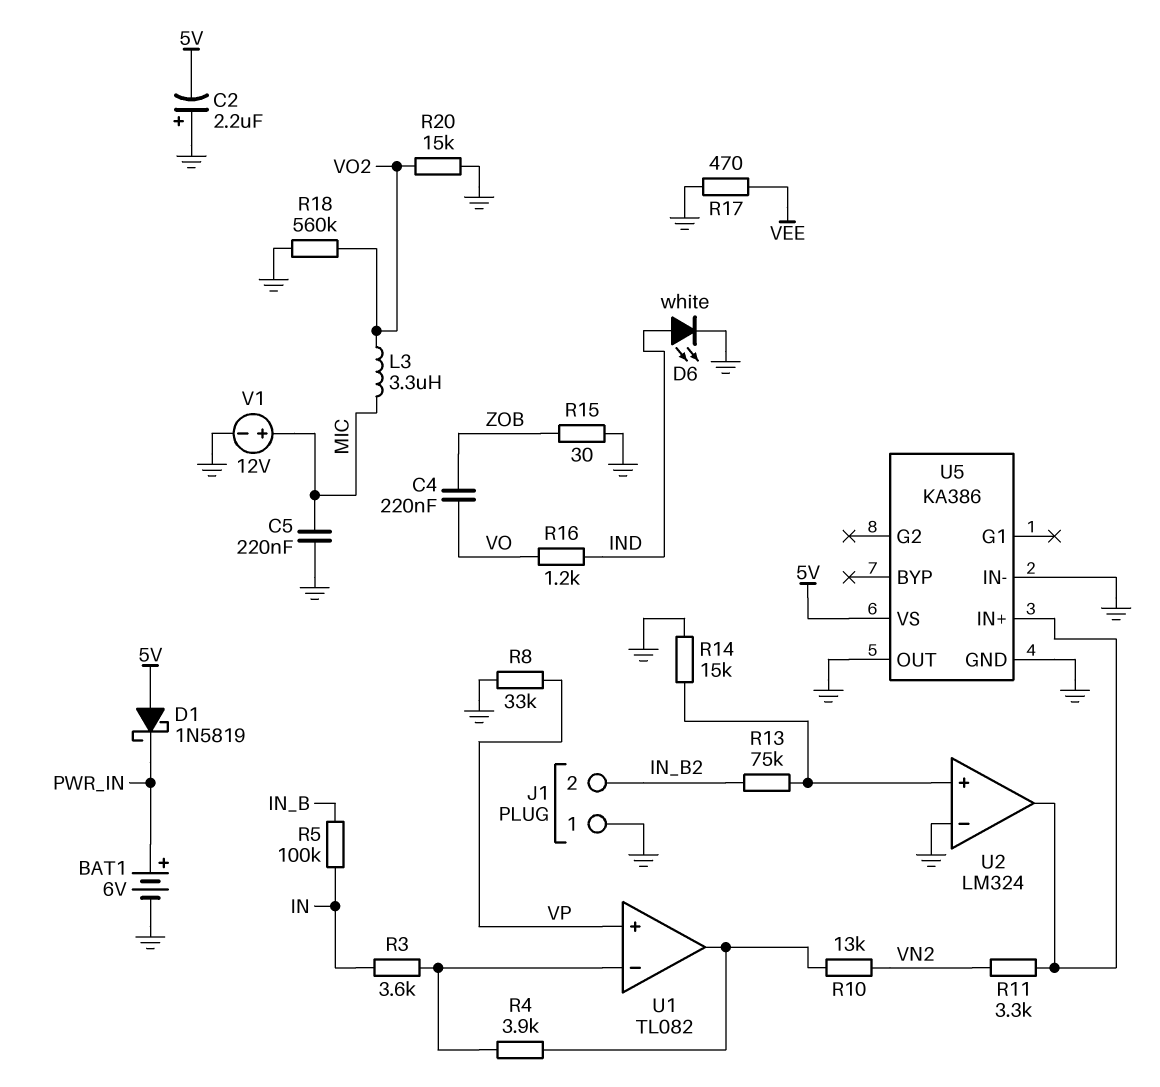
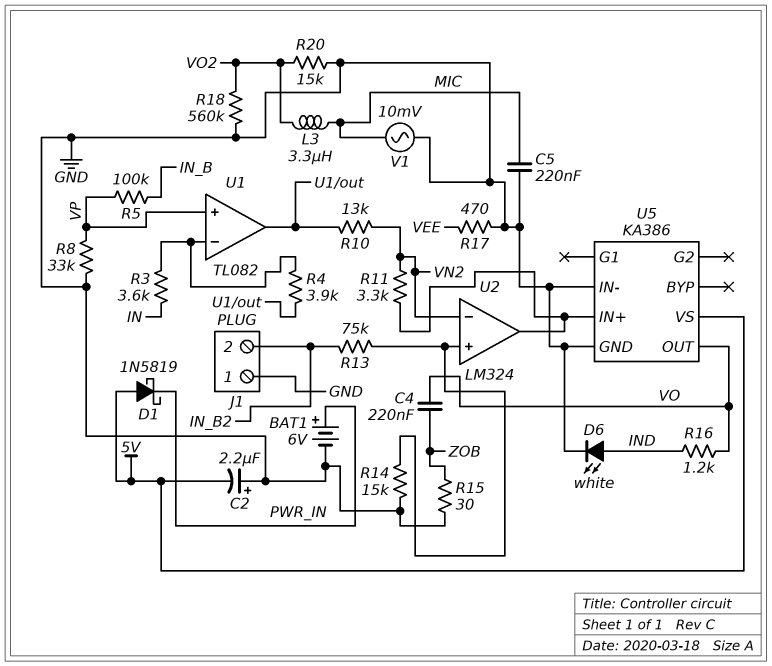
R5: 100k (IN, IN_B) -> 100k (IN_B, VP)
U2 pin in-: GND -> VN2
U5 pin OUT: GND -> VO
V1: 12V (plus MIC, minus GND) -> AC 10mV (GND, MIC)

